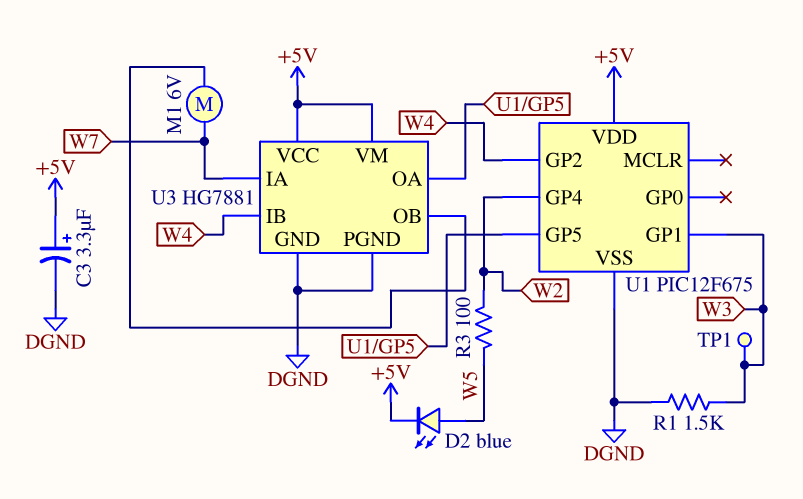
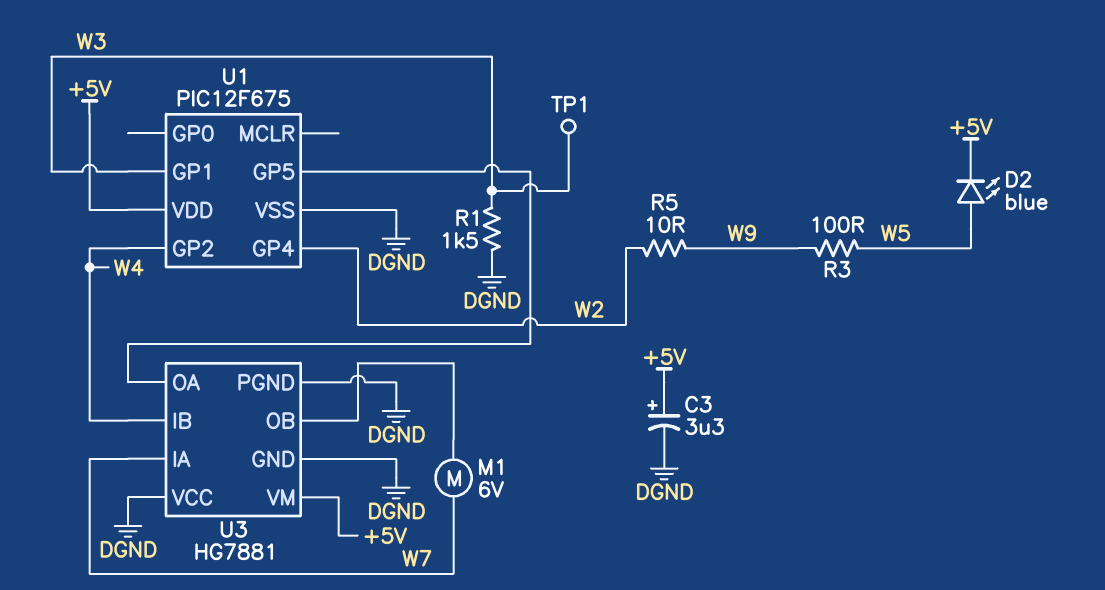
R3: 100 (W2, W5) -> 100 (W5, W9)
R5: none -> 10 (W2, W9)
U3 pin VCC: +5V -> DGND

